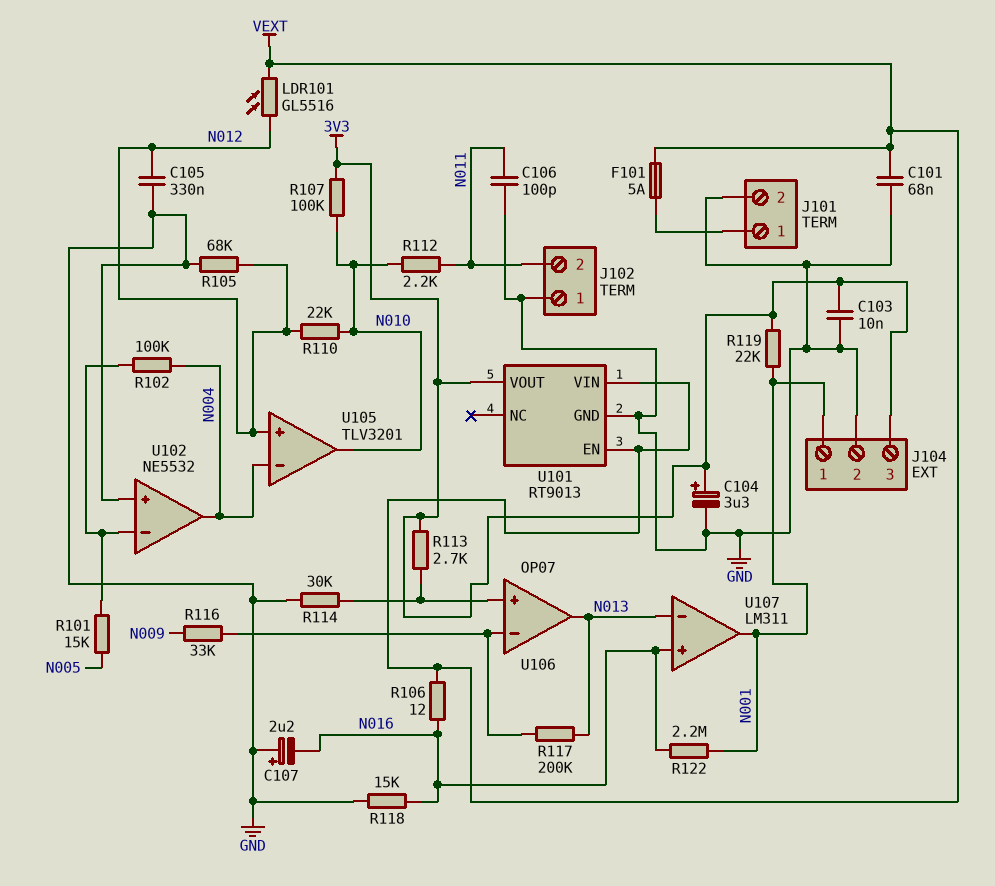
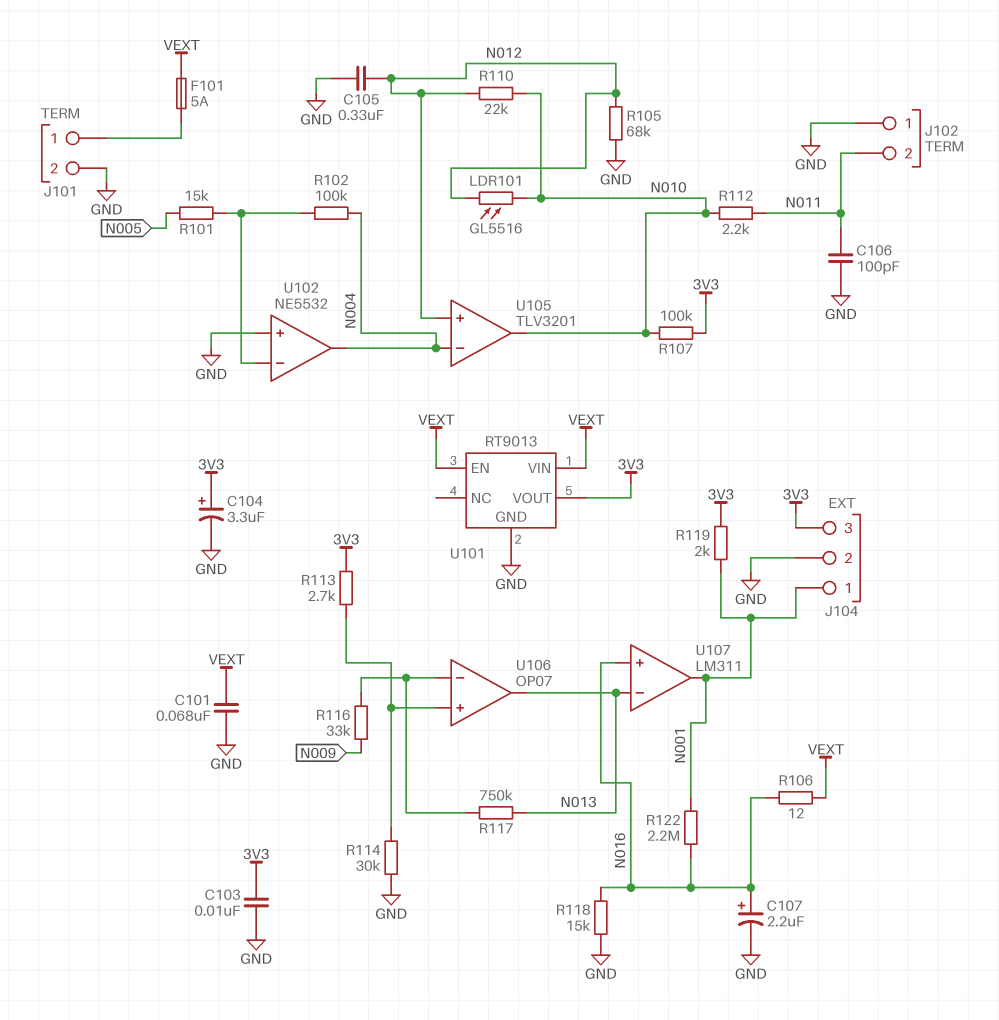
C107: 2.2uF (plus GND, minus N016) -> 2.2uF (plus N016, minus GND)
LDR101: GL5516 (N012, VEXT) -> GL5516 (N010, N012)
R117: 200k (N013, U106/in-) -> 750k (N013, U106/in-)
R119: 22k (3V3, N001) -> 2k (3V3, N001)

